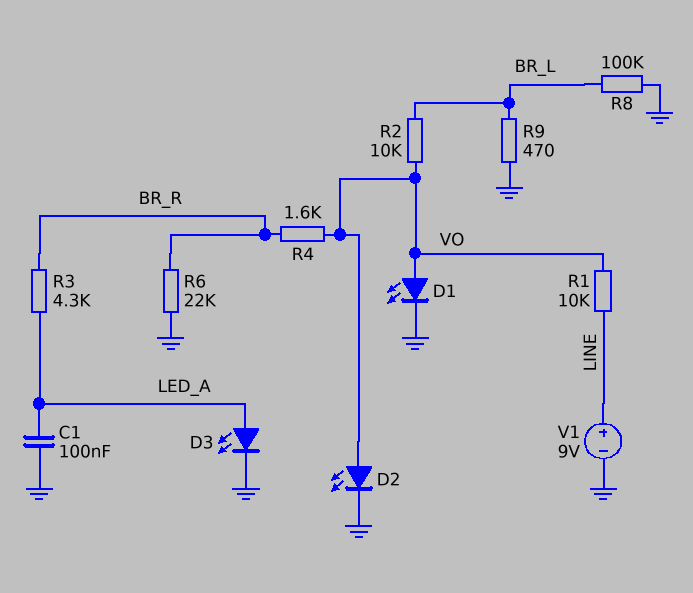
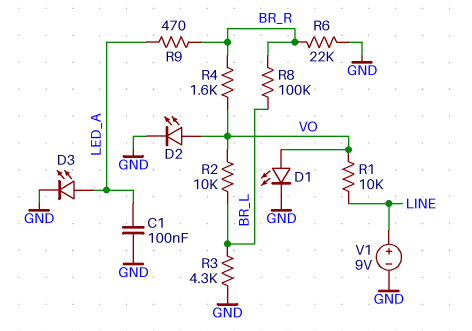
R3: 4.3k (BR_R, LED_A) -> 4.3k (BR_L, GND)
R8: 100k (BR_L, GND) -> 100k (BR_L, BR_R)
R9: 470 (BR_L, GND) -> 470 (BR_R, LED_A)

